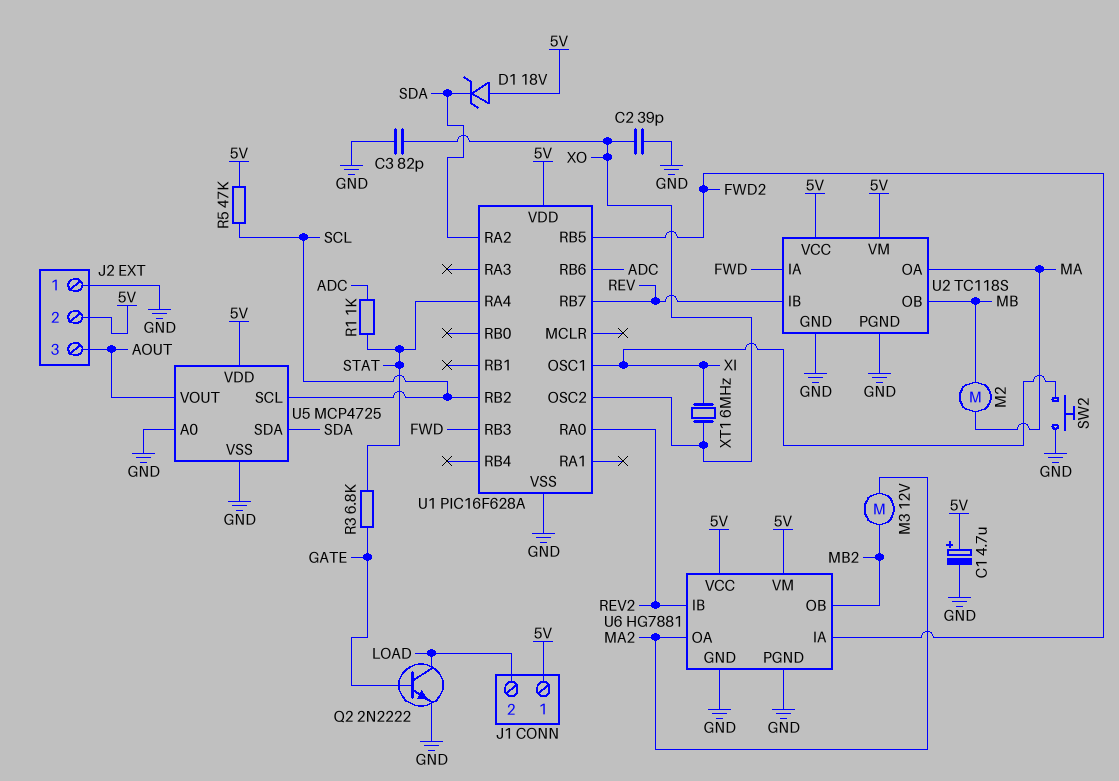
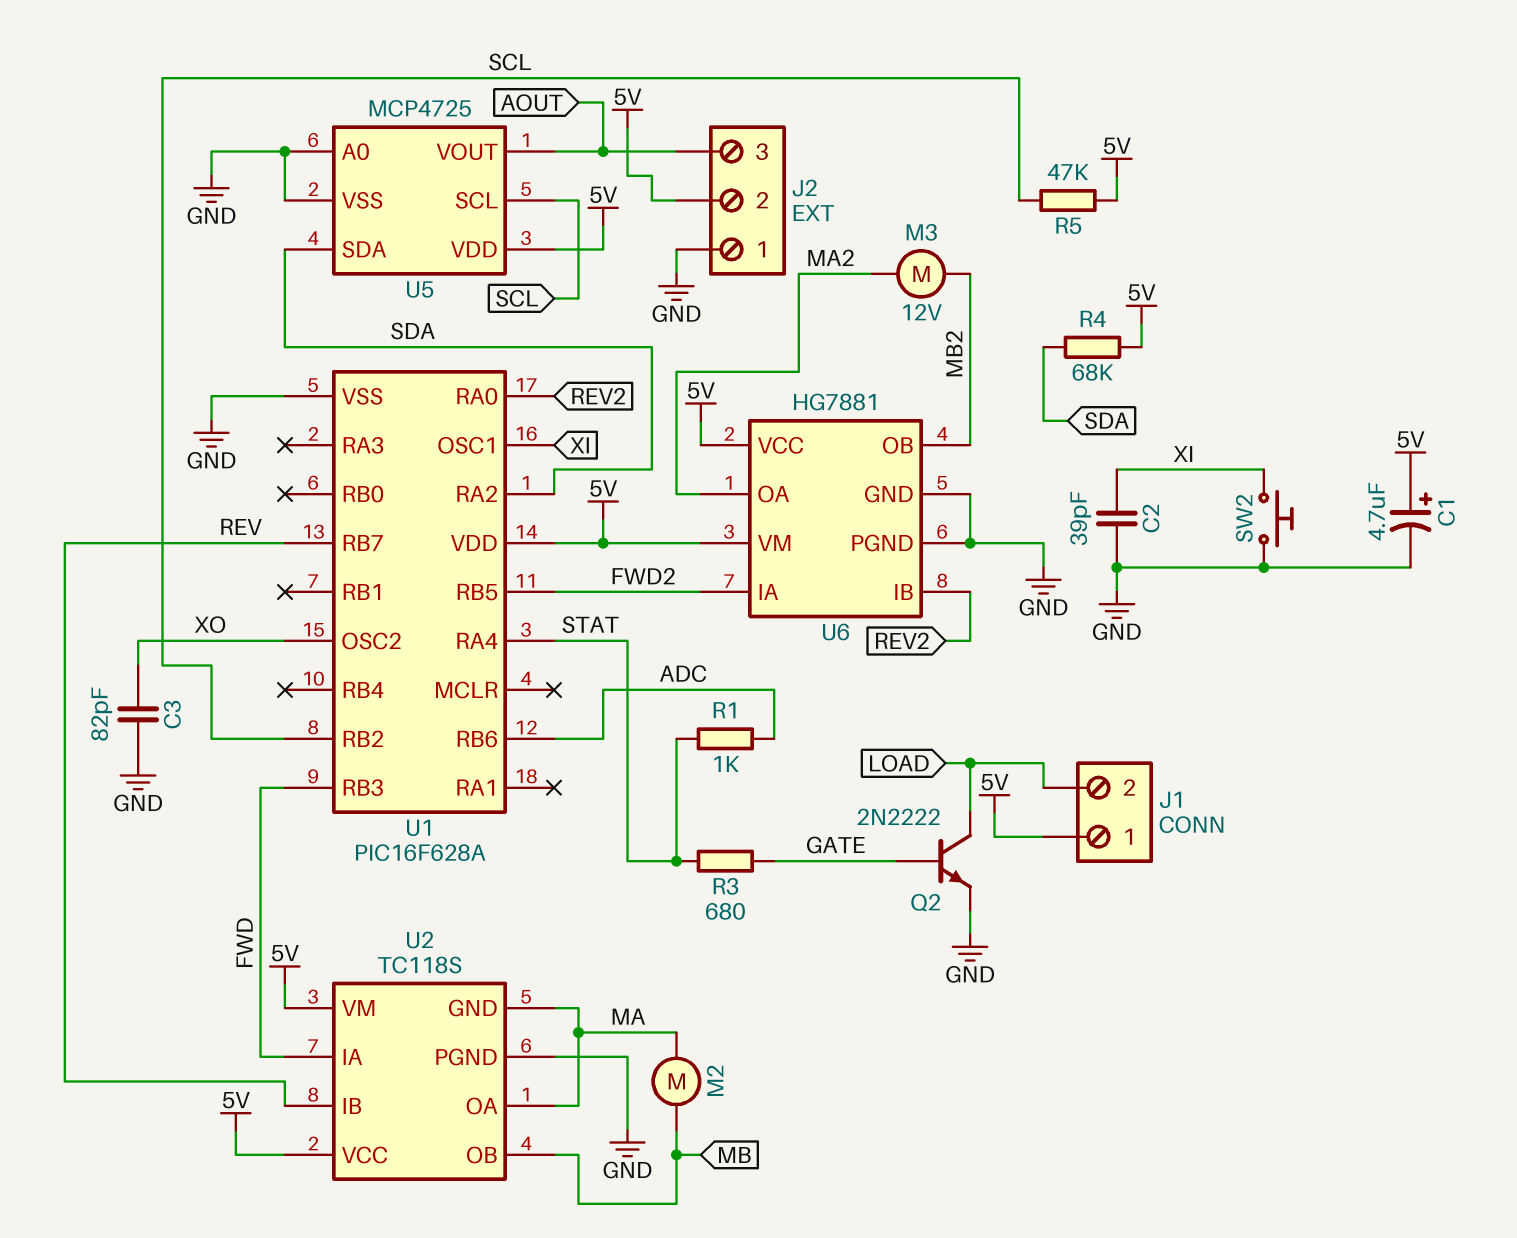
C2: 39pF (GND, XO) -> 39pF (GND, XI)
D1: zener 18V (A 5V, K SDA) -> none
R3: 6.8k (GATE, STAT) -> 680 (GATE, STAT)
R4: none -> 68k (5V, SDA)
U2 pin GND: GND -> MA
XT1: 6MHz (XI, XO) -> none

